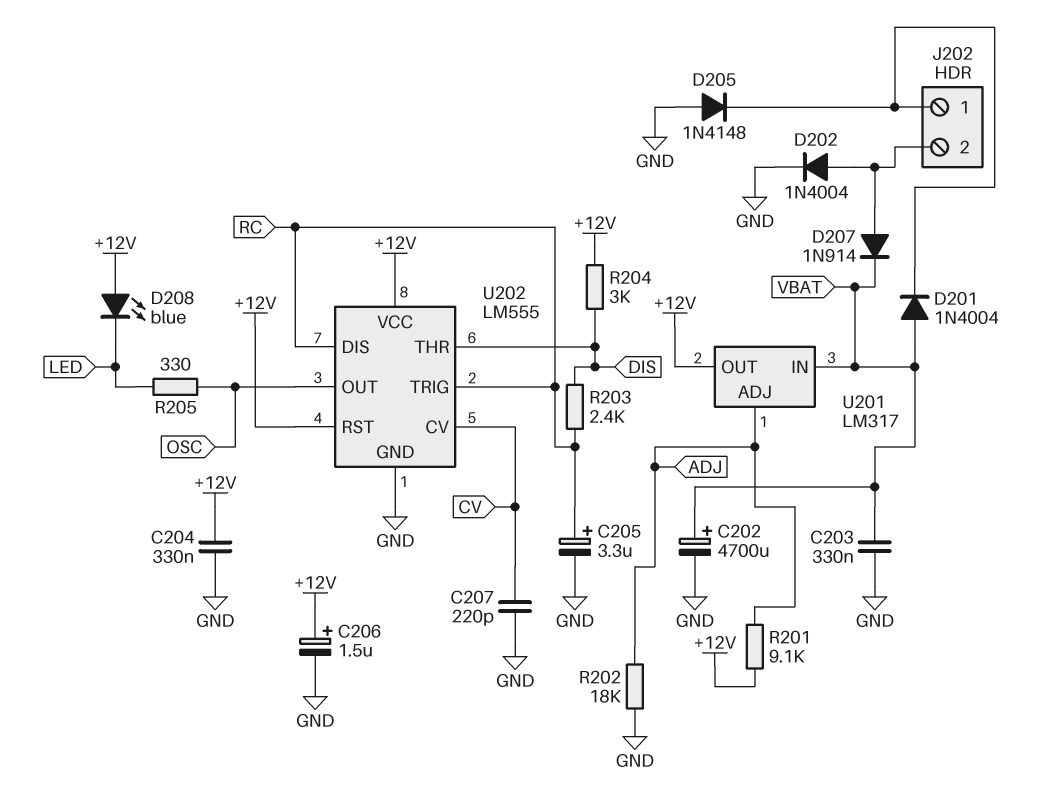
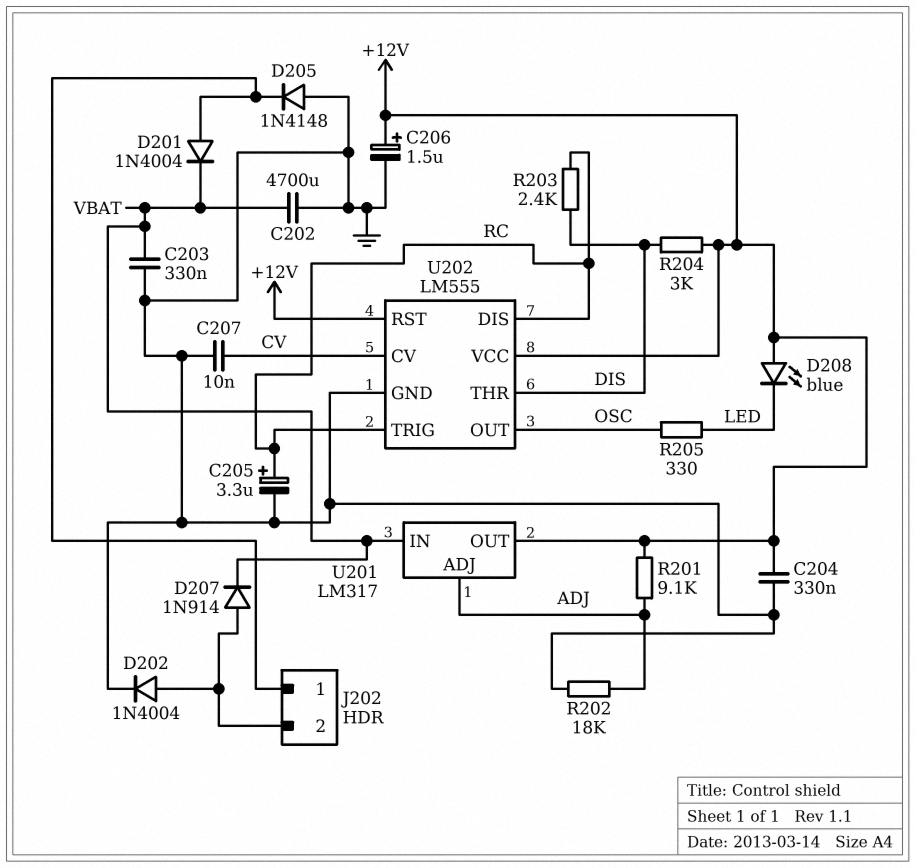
C202: 4700uF (plus VBAT, minus GND) -> 4700uF (GND, VBAT)
C207: 220pF (CV, GND) -> 10nF (CV, GND)
D201: diode 1N4004 (A VBAT, K J202/1) -> diode 1N4004 (A J202/1, K VBAT)

